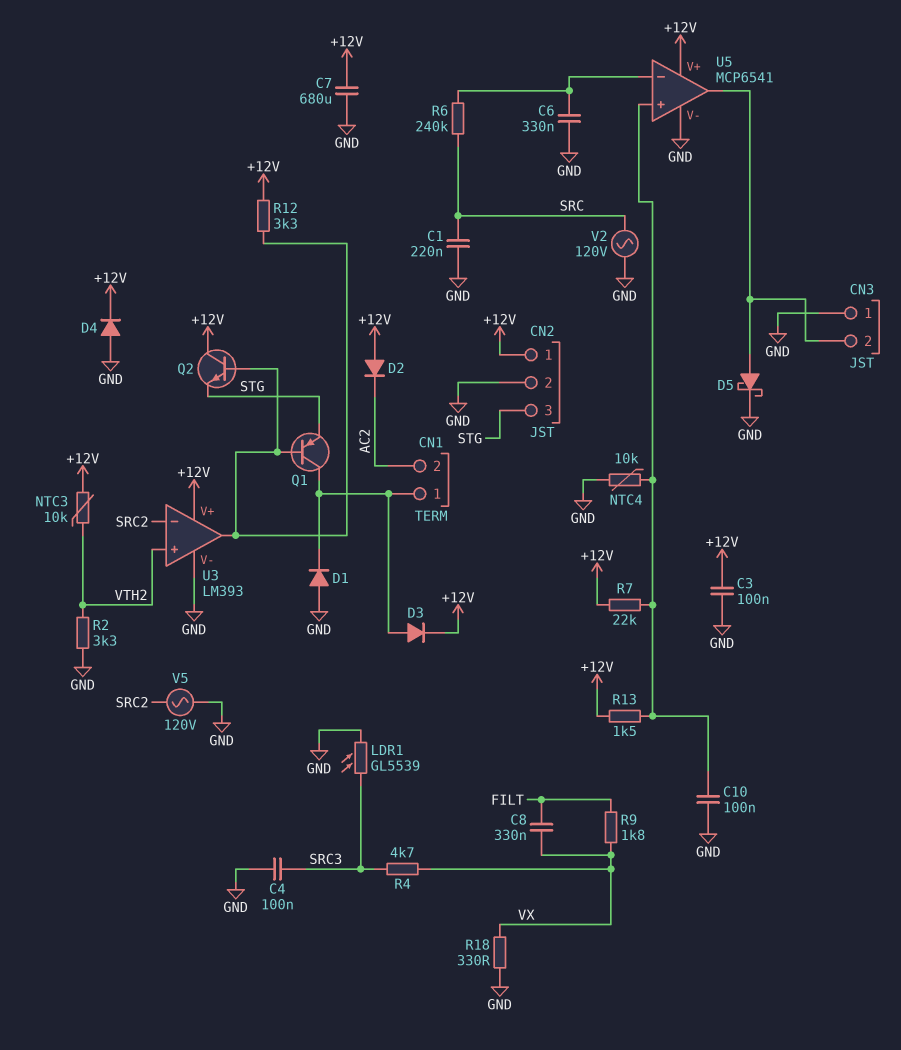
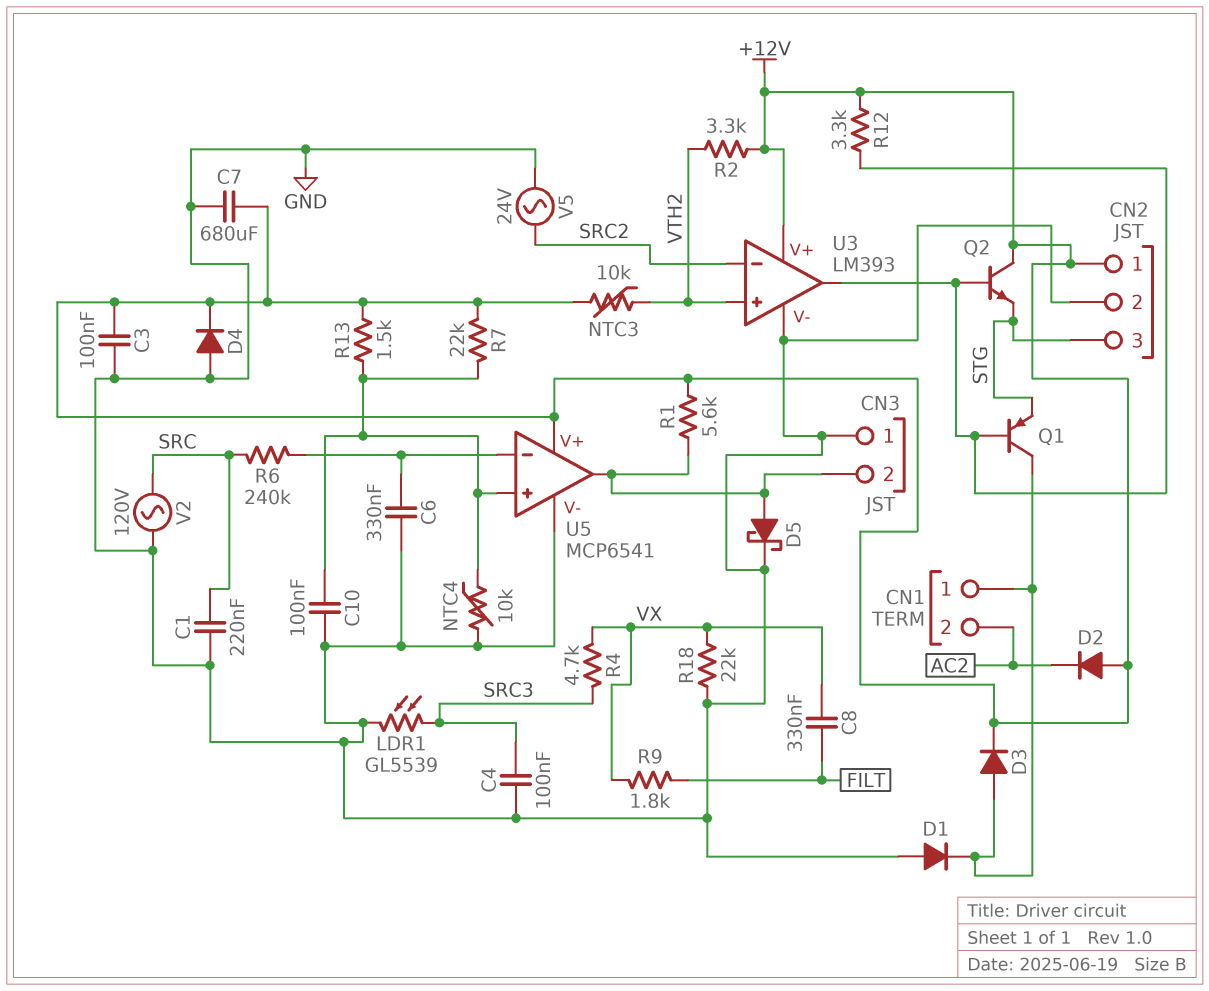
R1: none -> 5.6k (+12V, CN3/2)
R2: 3.3k (GND, VTH2) -> 3.3k (+12V, VTH2)
R18: 330 (GND, VX) -> 22k (GND, VX)
V5: AC 120V (GND, SRC2) -> AC 24V (GND, SRC2)

